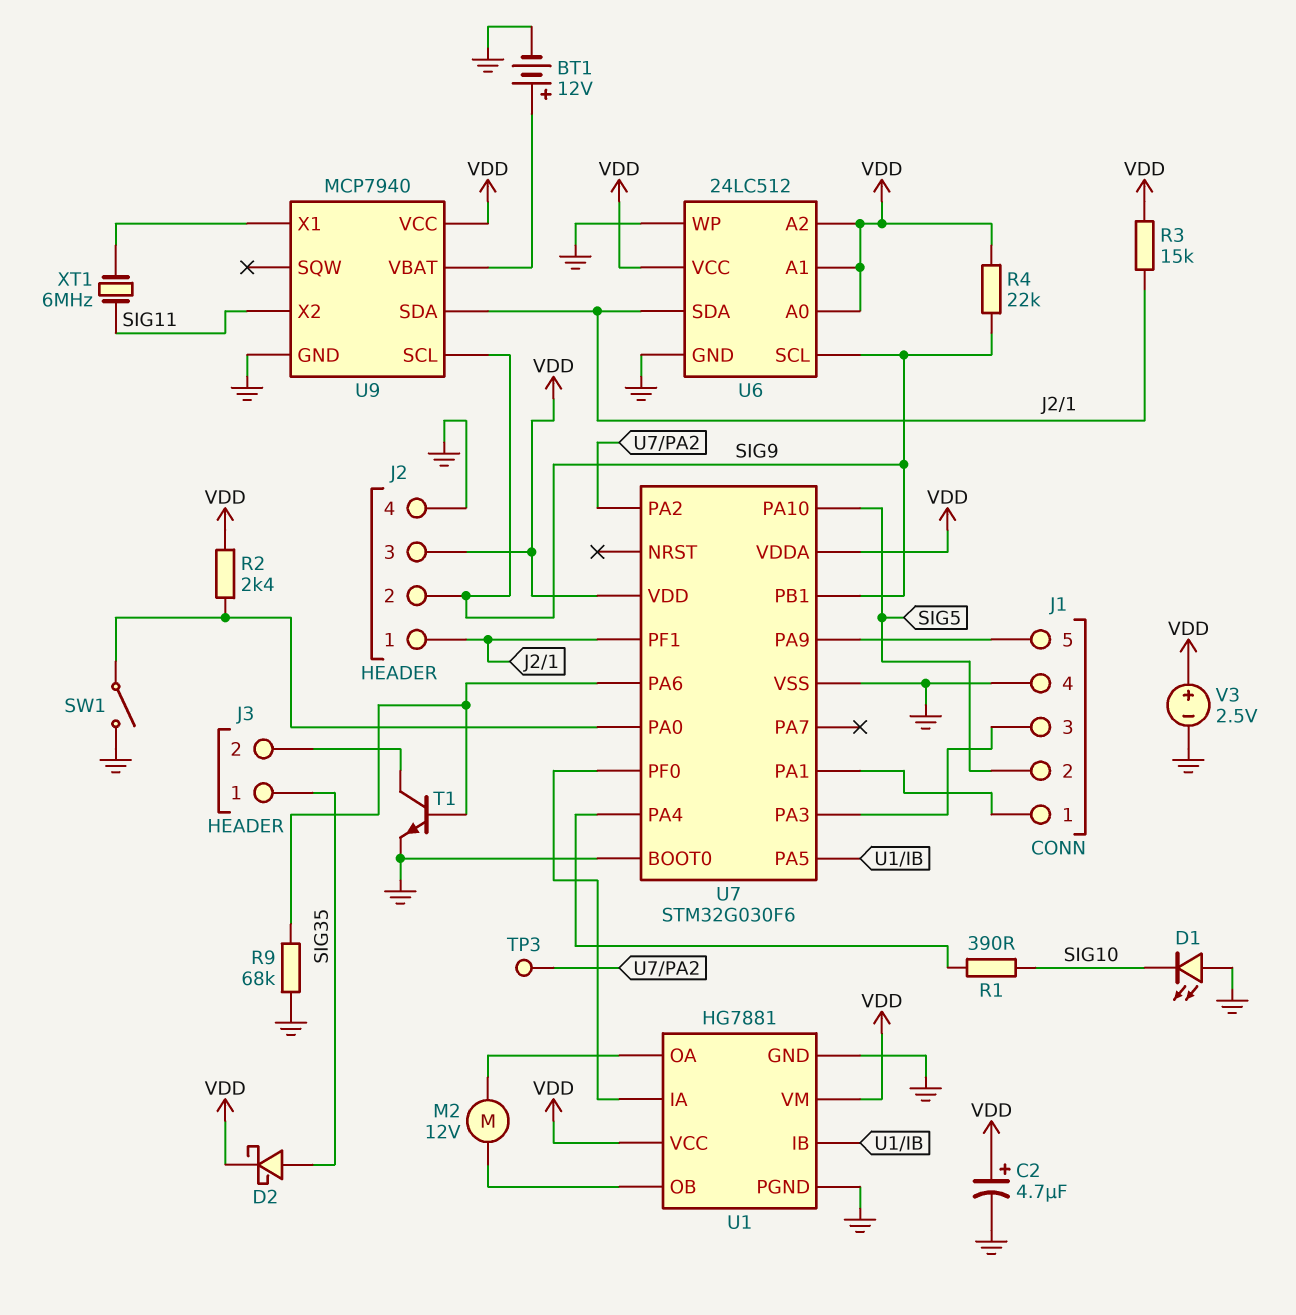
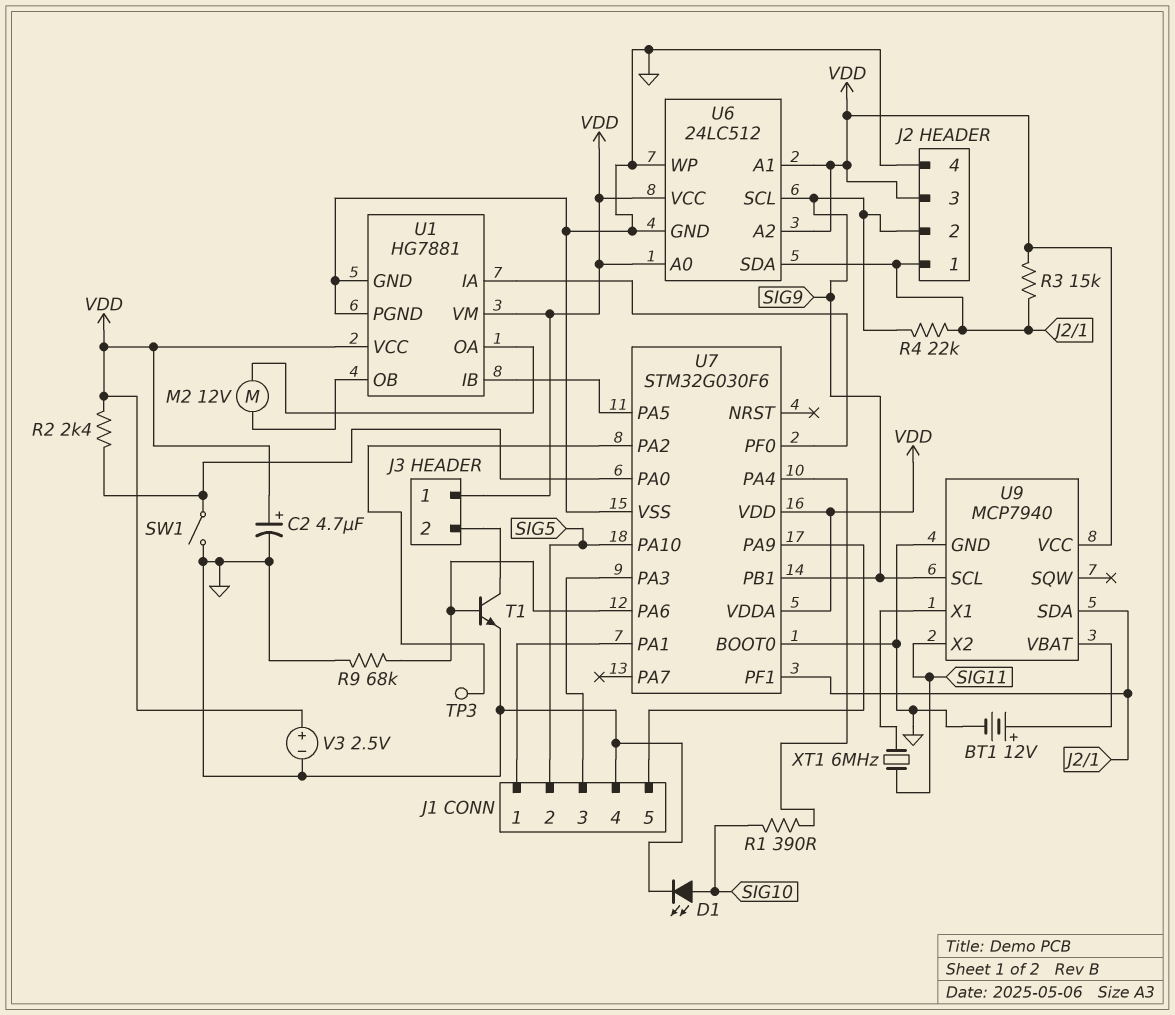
D1: LED (A GND, K SIG10) -> LED (A SIG10, K GND)
D2: schottky (A SIG35, K VDD) -> none
J3 pin 1: SIG35 -> VDD
R4: 22k (SIG9, VDD) -> 22k (J2/1, SIG9)

